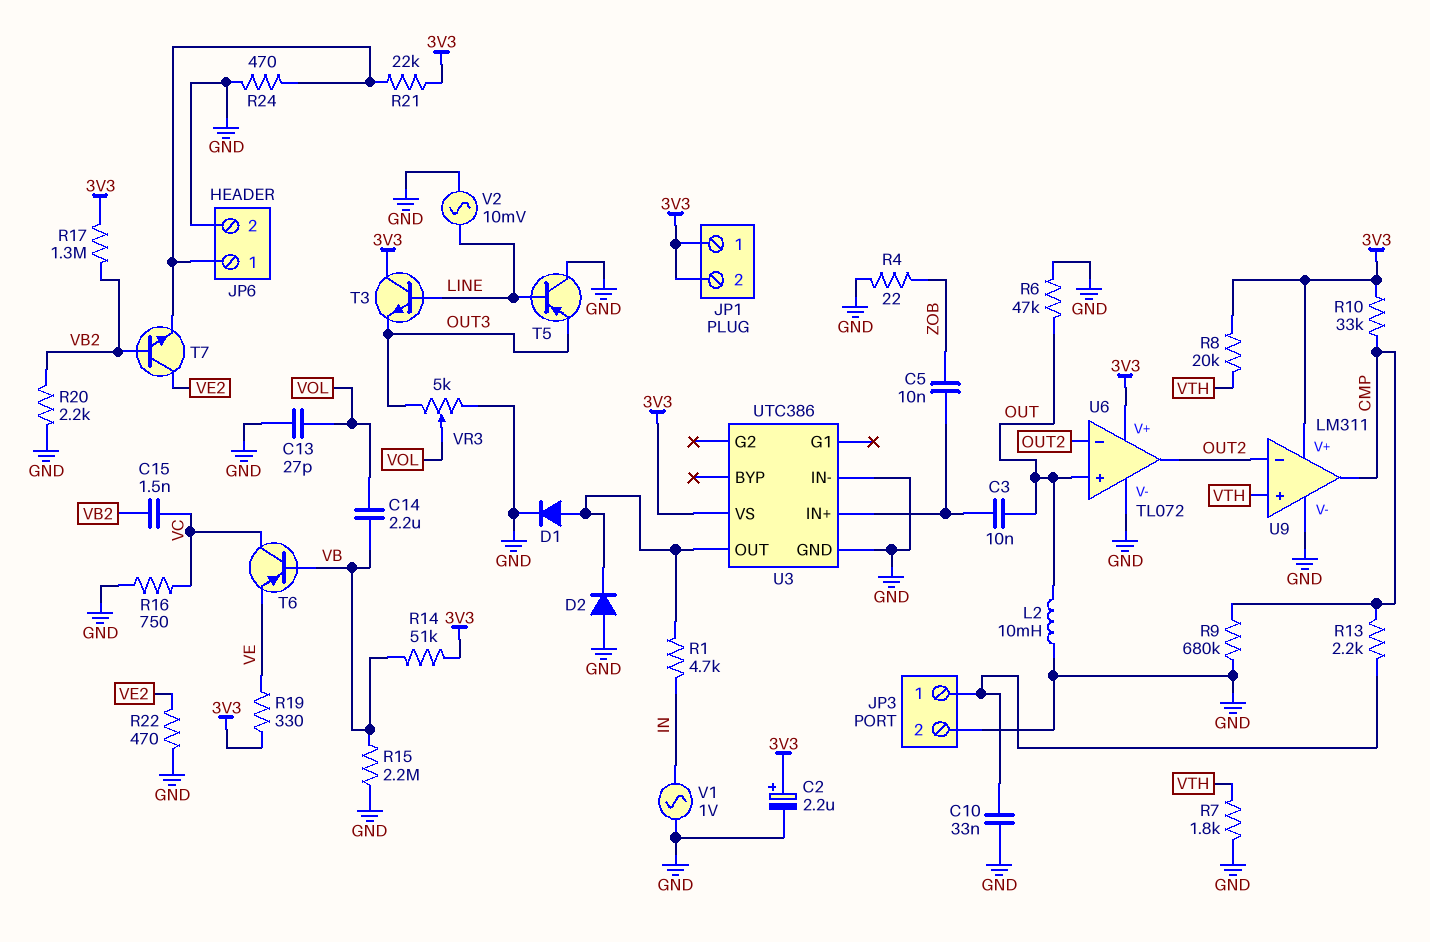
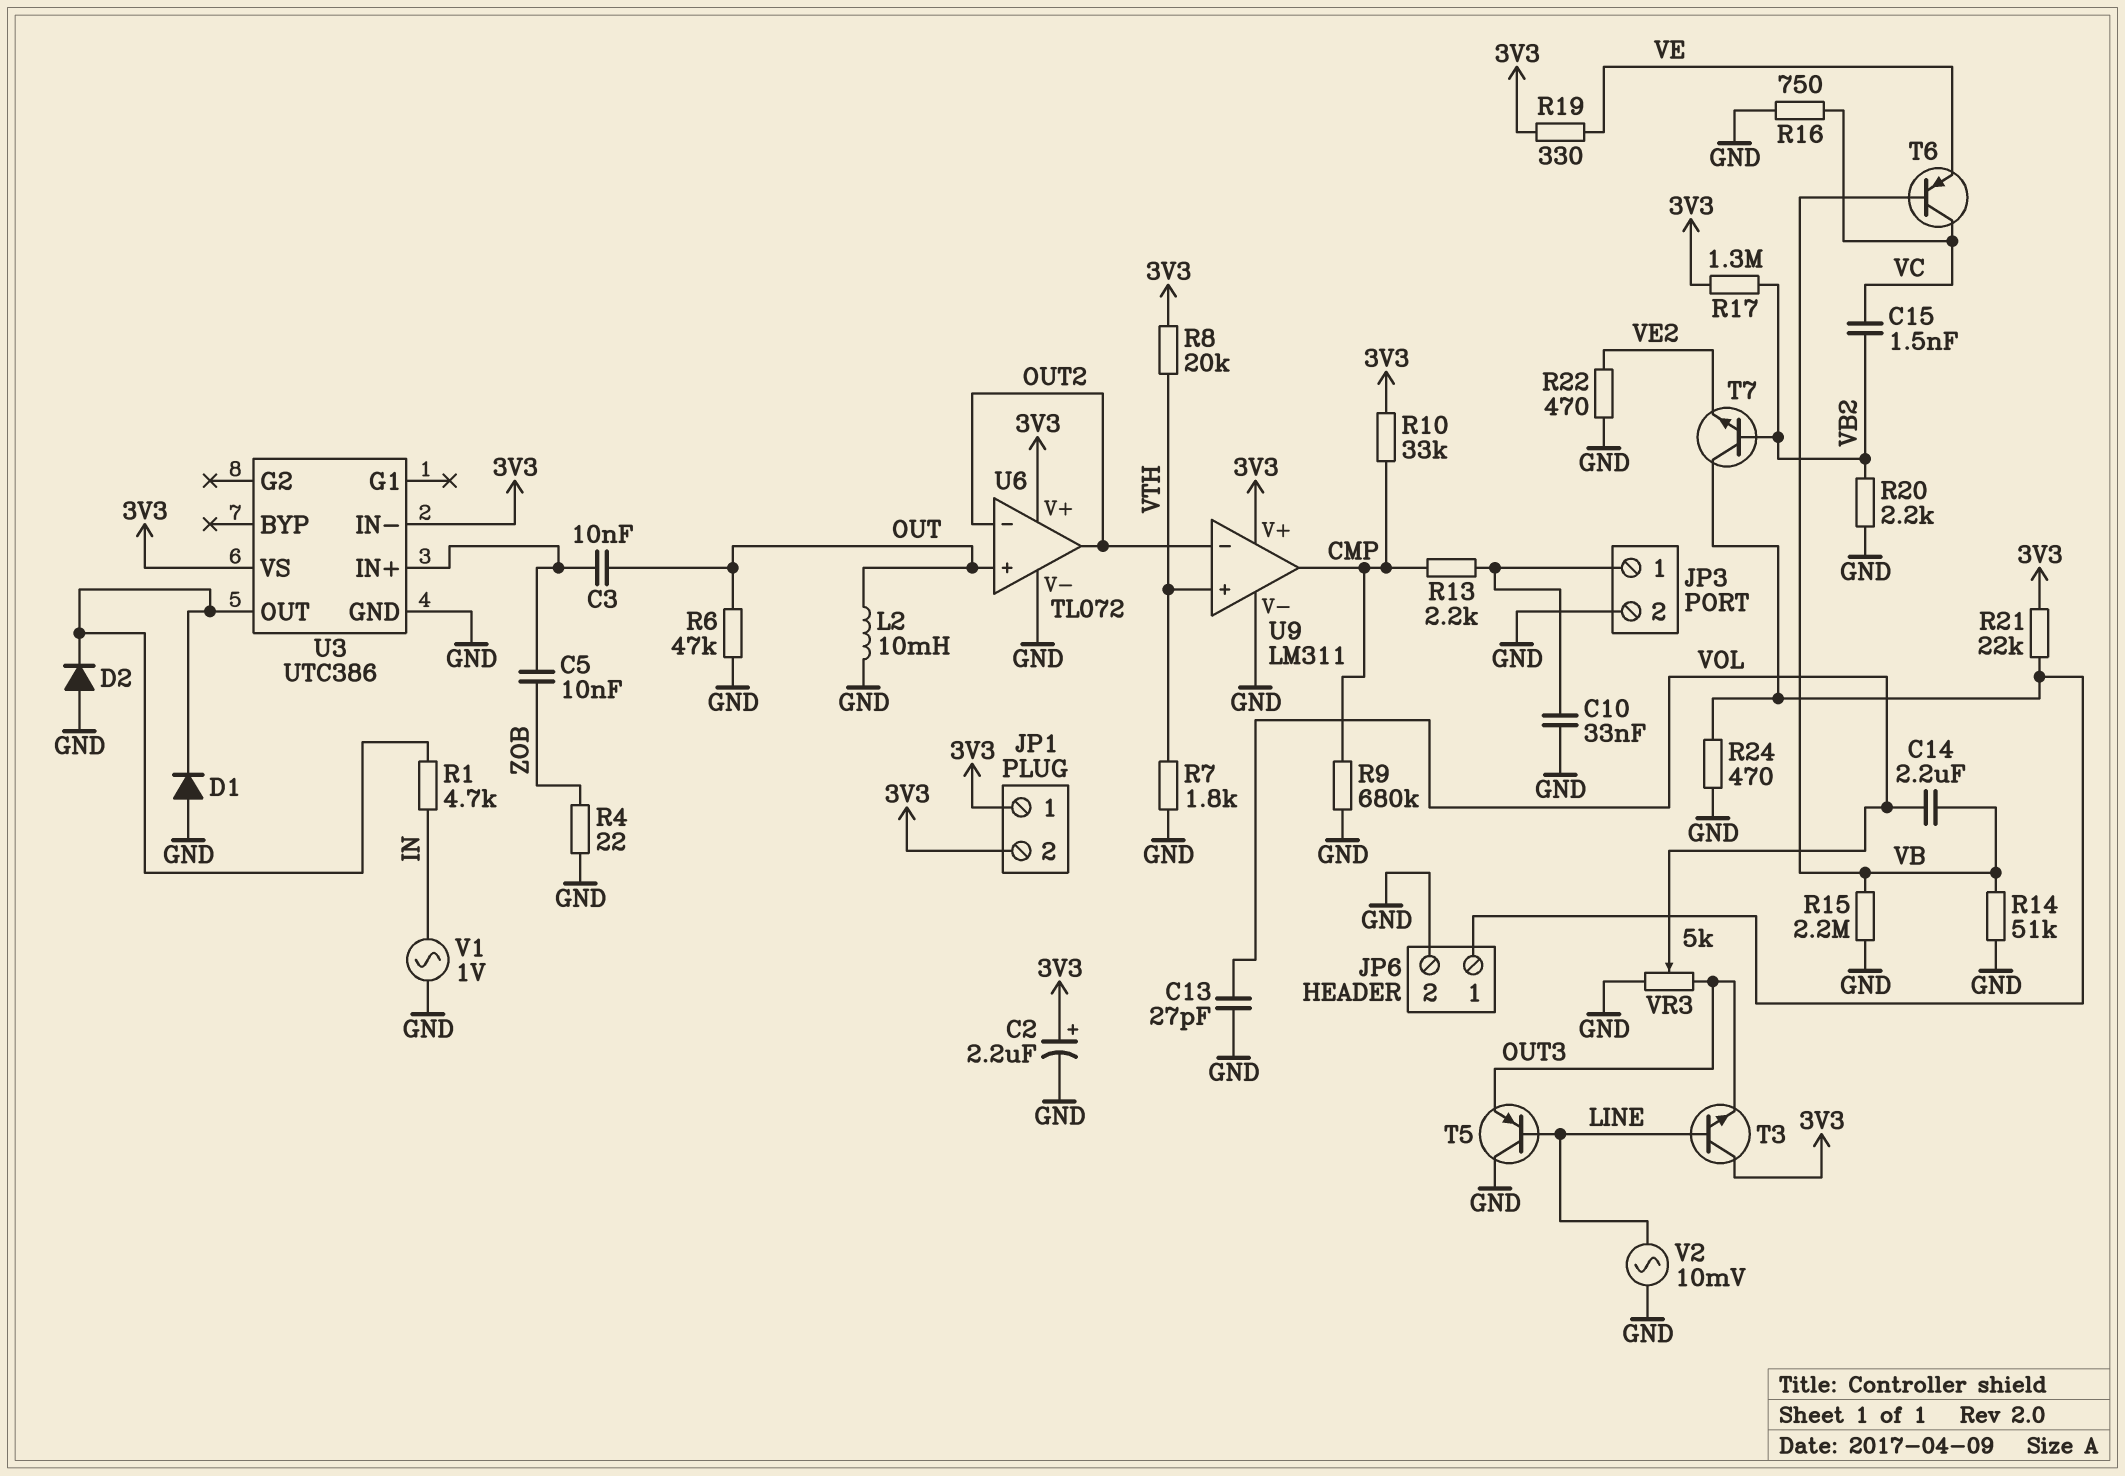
D1: diode (A U3/OUT, K GND) -> diode (A GND, K U3/OUT)
R14: 51k (3V3, VB) -> 51k (GND, VB)
T7: NPN (B VB2, C VE2, E JP6/1) -> NPN (B VB2, C JP6/1, E VE2)
U3 pin IN-: GND -> 3V3

